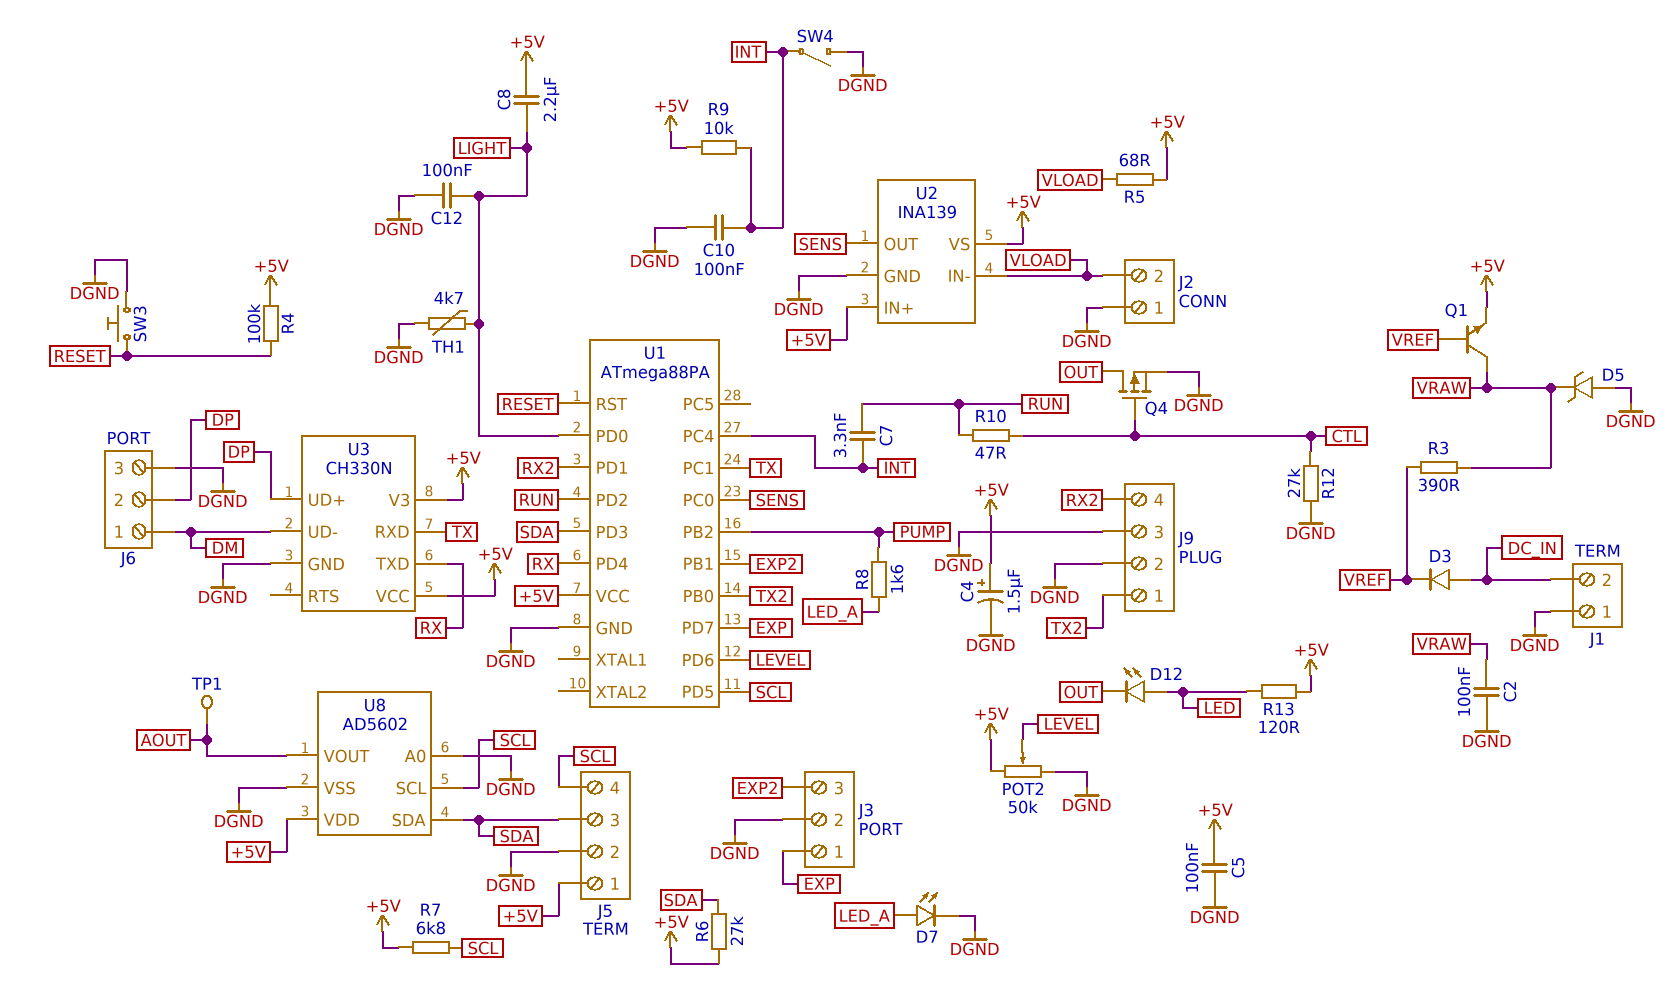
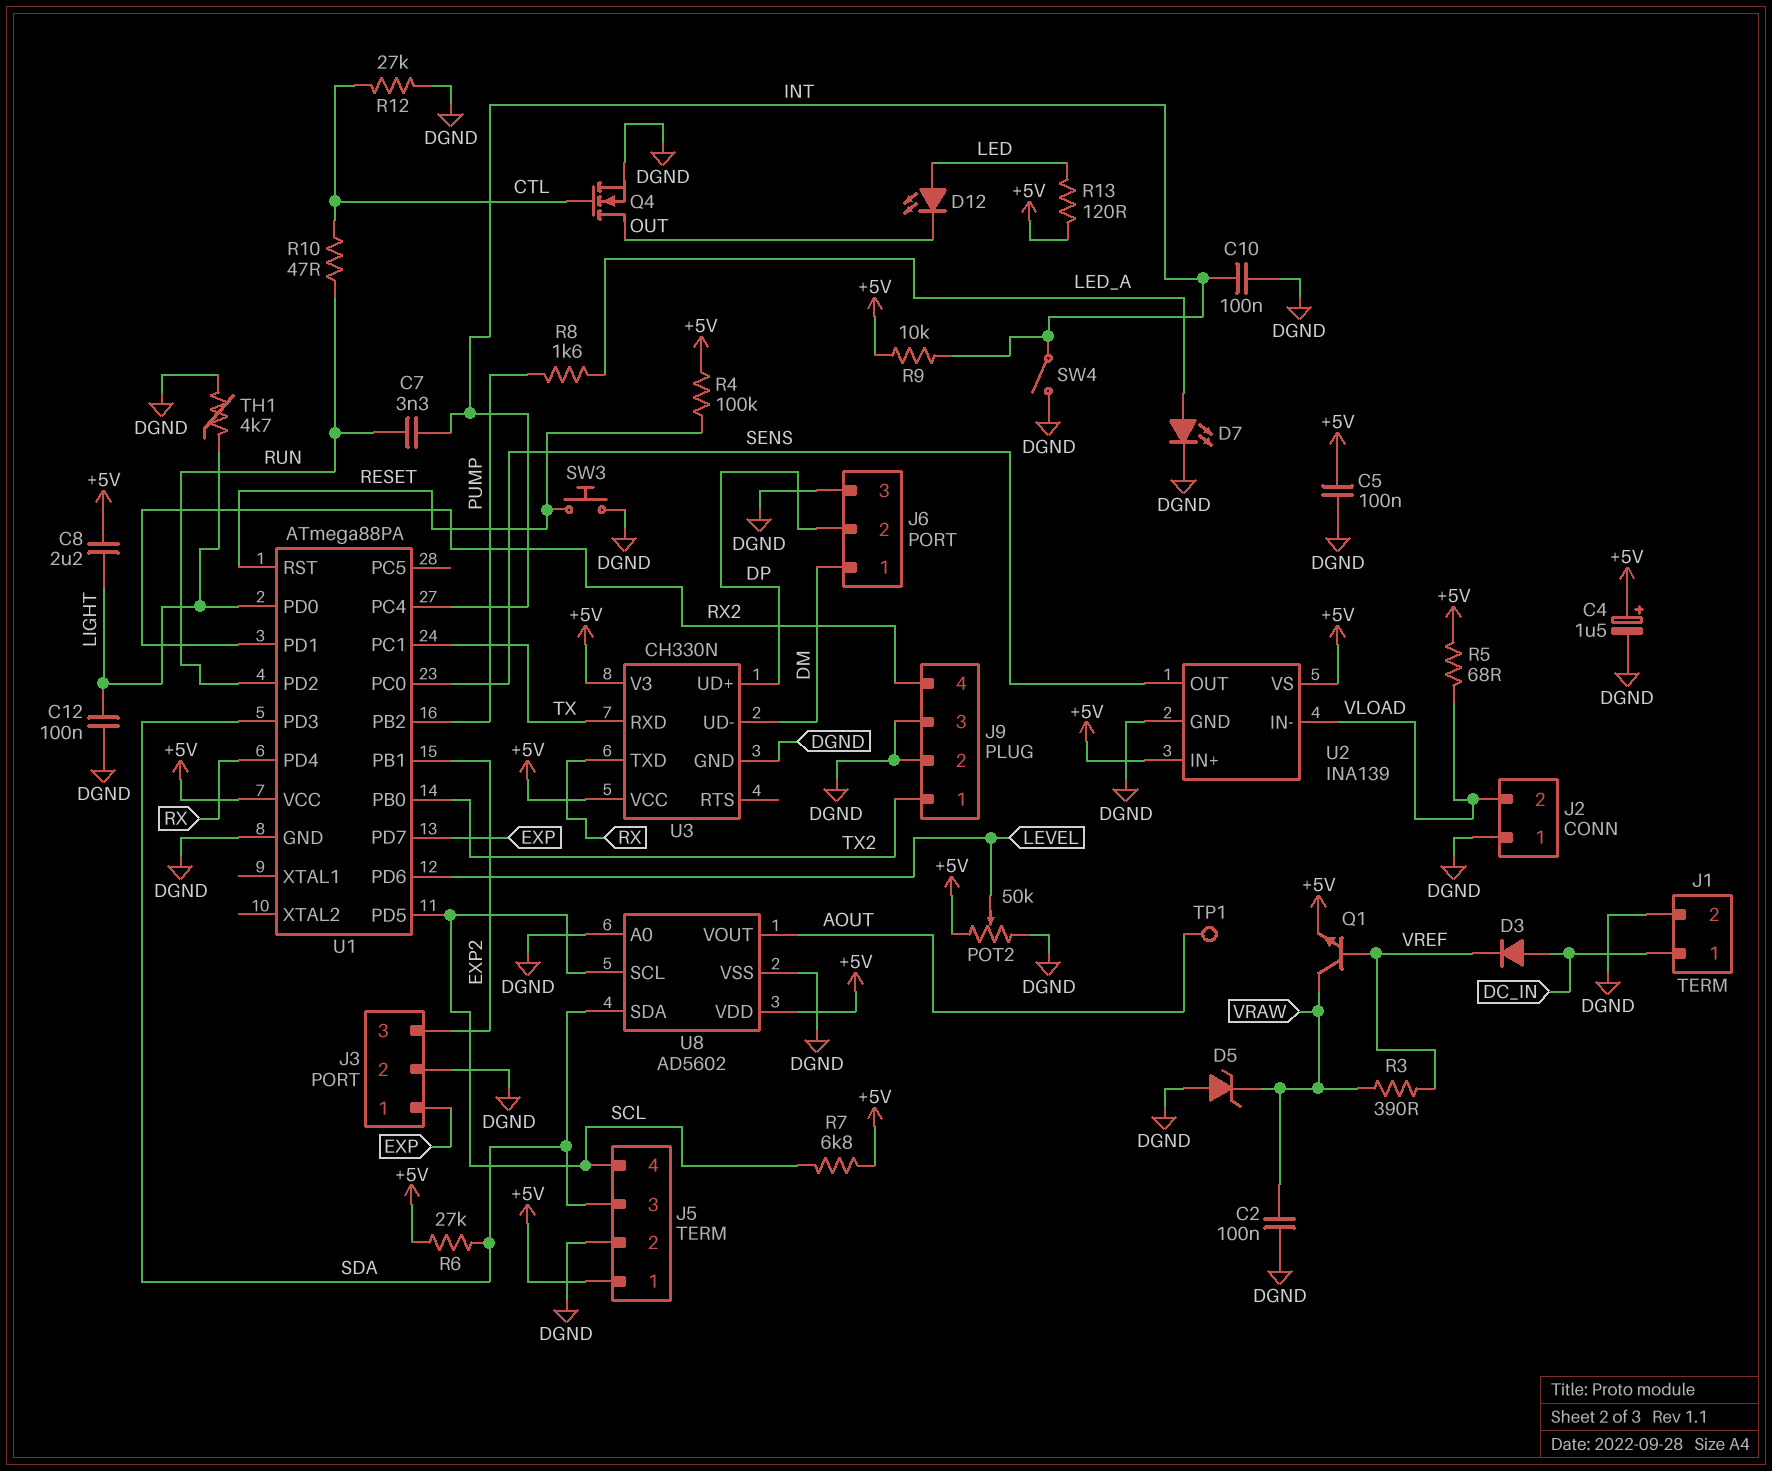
J1 pin 1: DGND -> DC_IN
J1 pin 2: DC_IN -> DGND
Q4: PMOS (G CTL, D OUT, S DGND) -> NMOS (G CTL, D OUT, S DGND)

